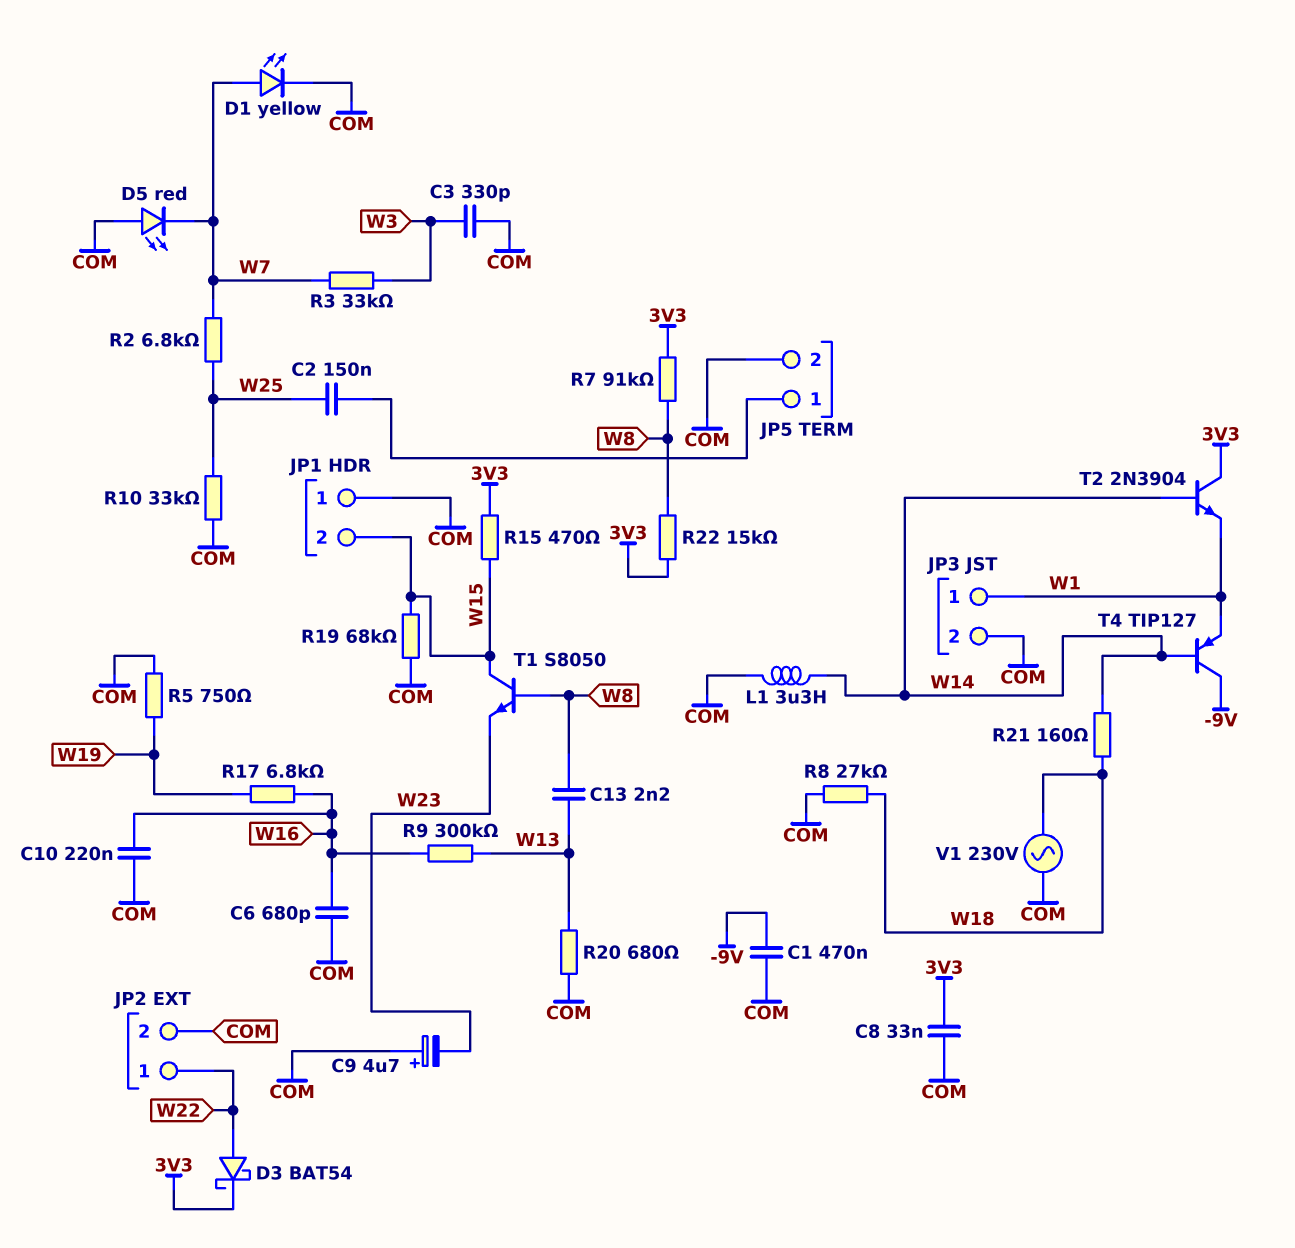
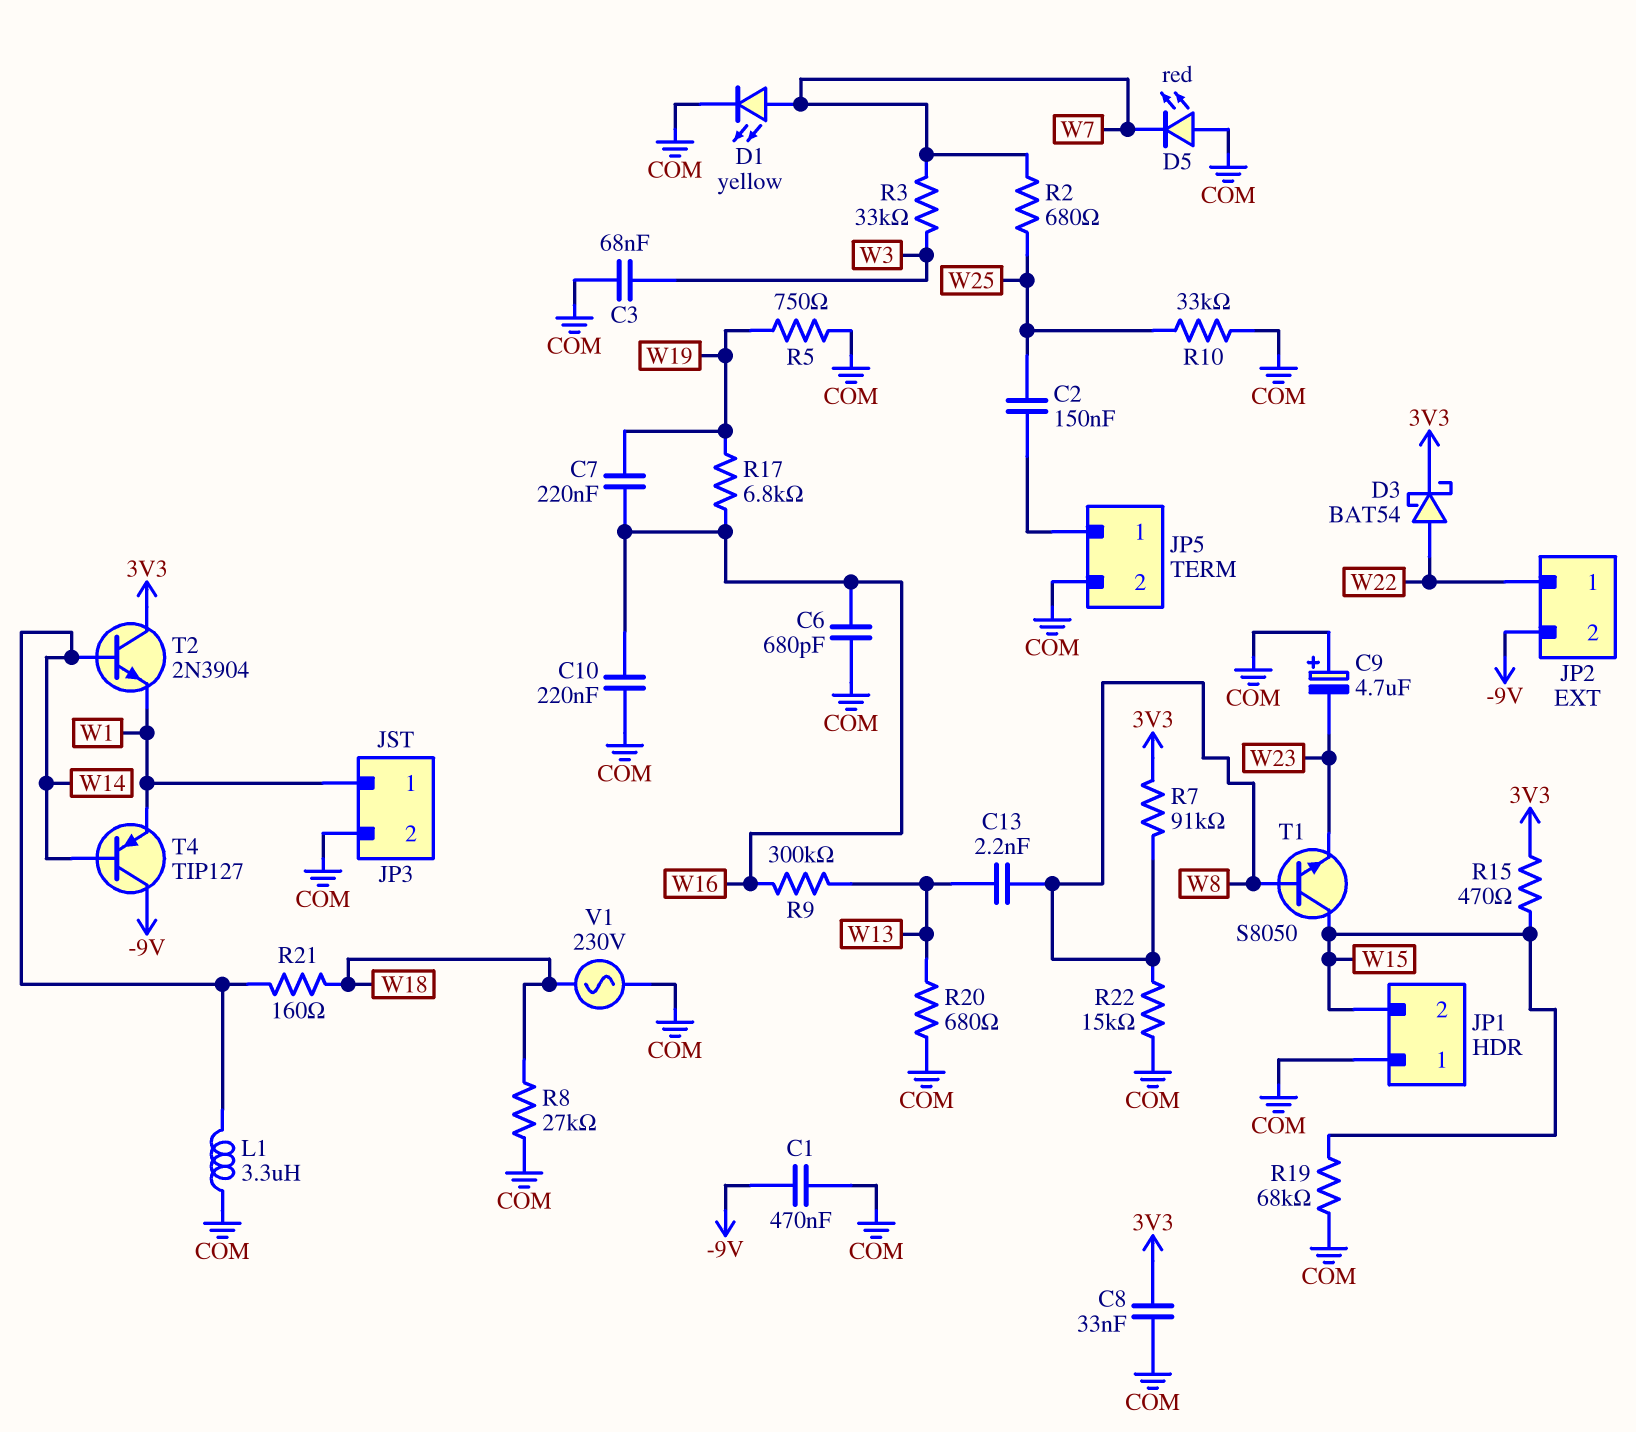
C3: 330pF (COM, W3) -> 68nF (COM, W3)
C7: none -> 220nF (W16, W19)
JP2 pin 2: COM -> -9V
R2: 6.8k (W7, W25) -> 680 (W7, W25)
R22: 15k (3V3, W8) -> 15k (COM, W8)

